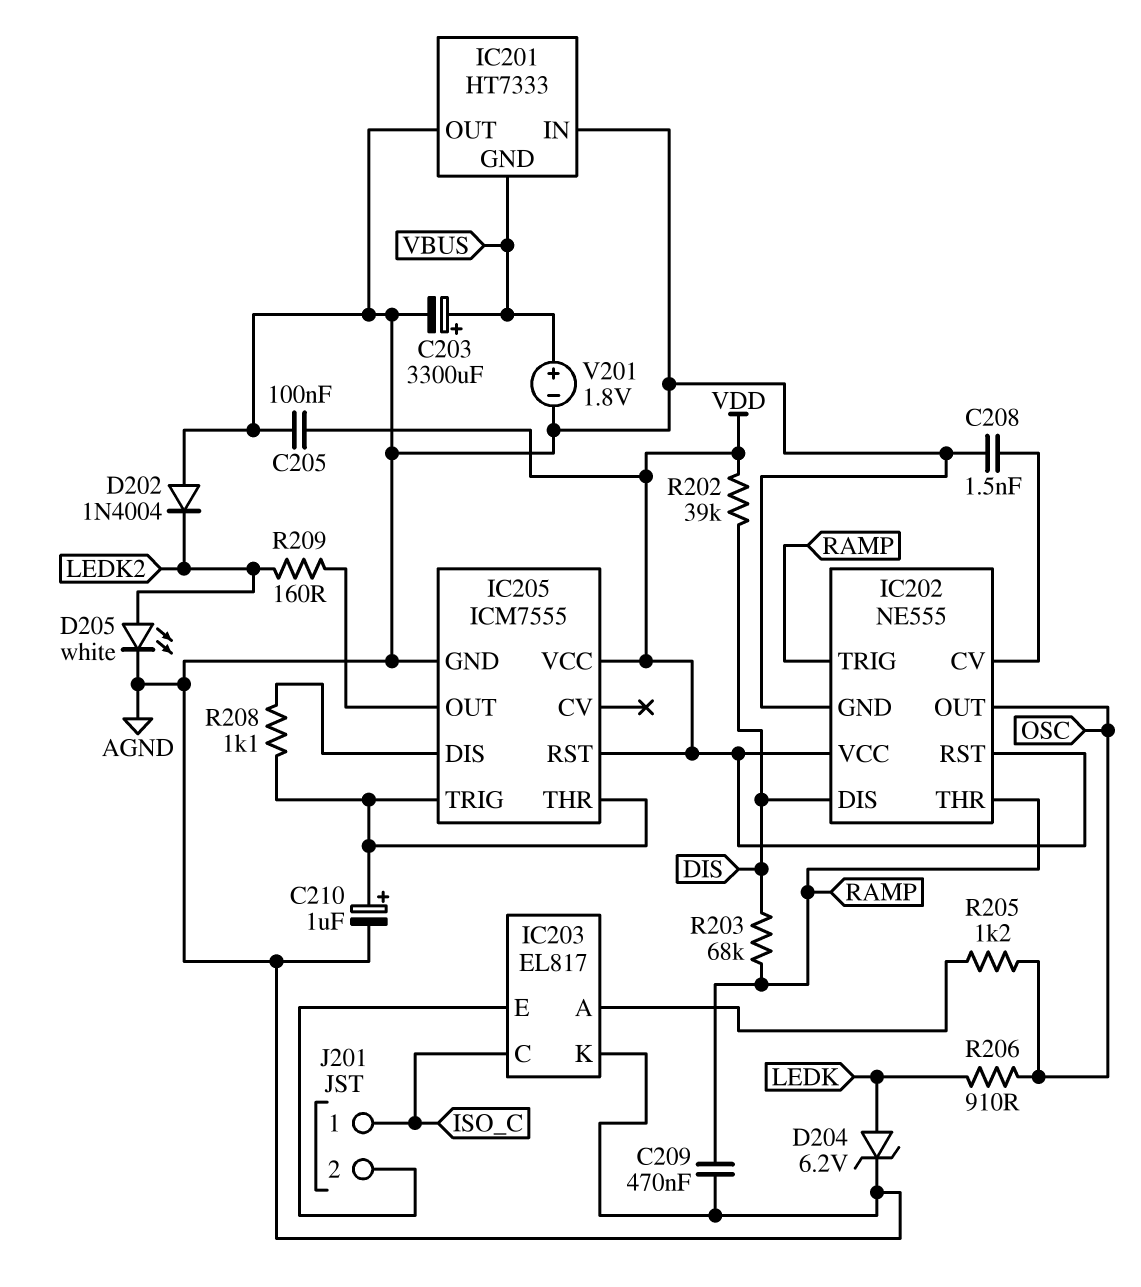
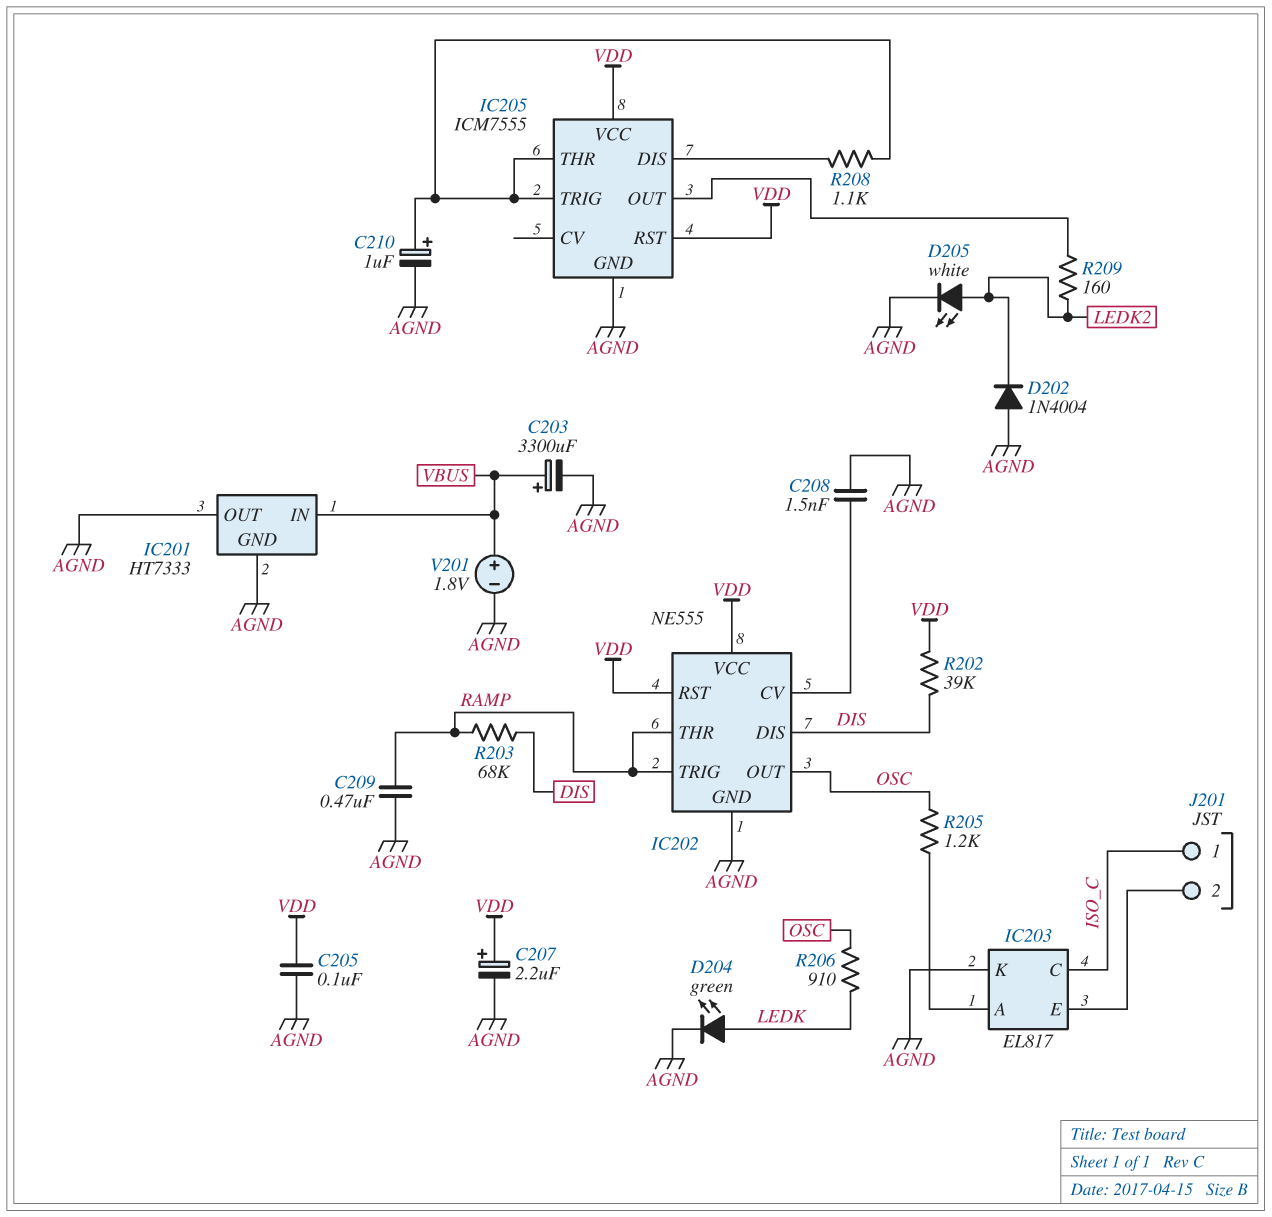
C207: none -> 2.2uF (plus VDD, minus AGND)
D204: zener 6.2V (A LEDK, K AGND) -> LED green (A LEDK, K AGND)
IC201 pin GND: VBUS -> AGND
IC201 pin IN: AGND -> VBUS

